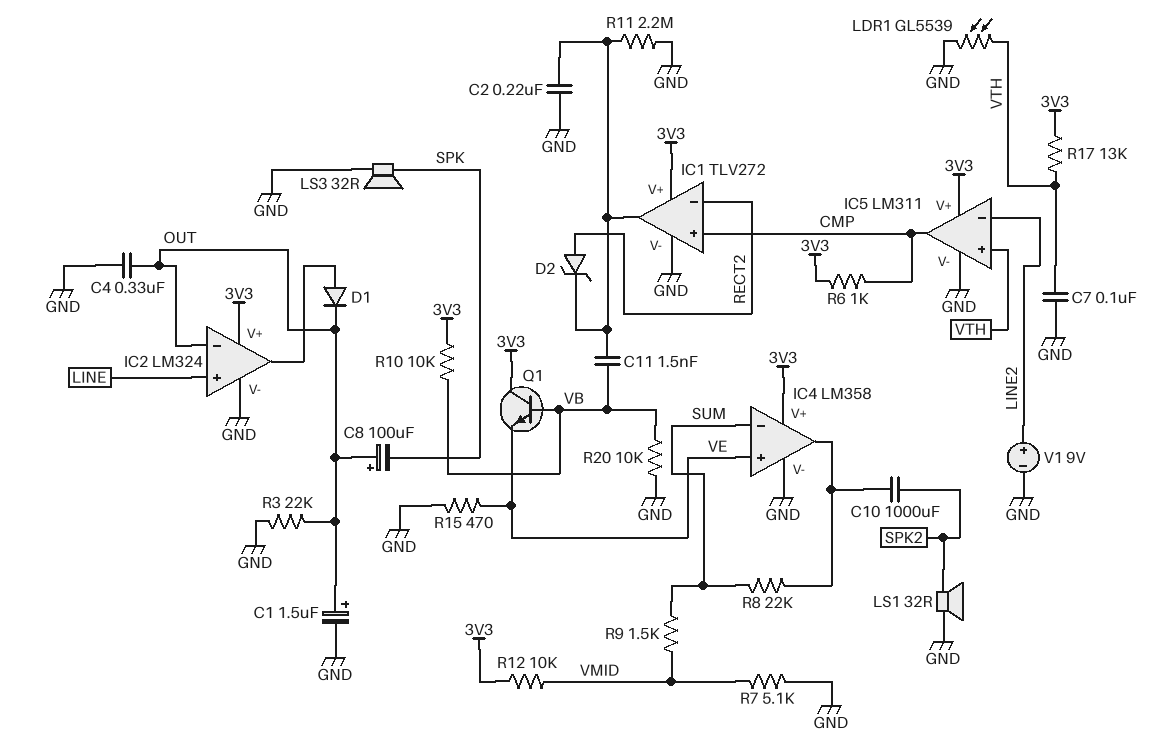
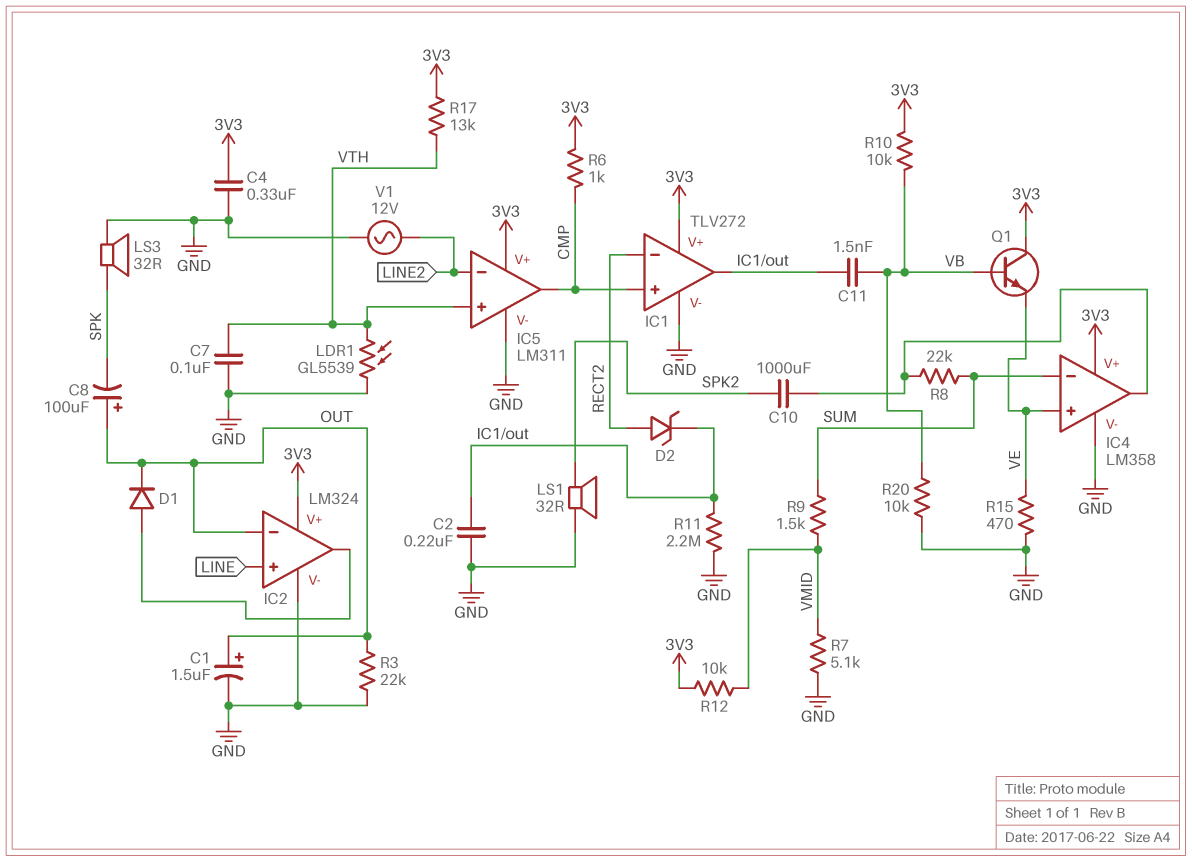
C4: 330nF (GND, OUT) -> 330nF (3V3, GND)
V1: 9V (plus LINE2, minus GND) -> AC 12V (GND, LINE2)

